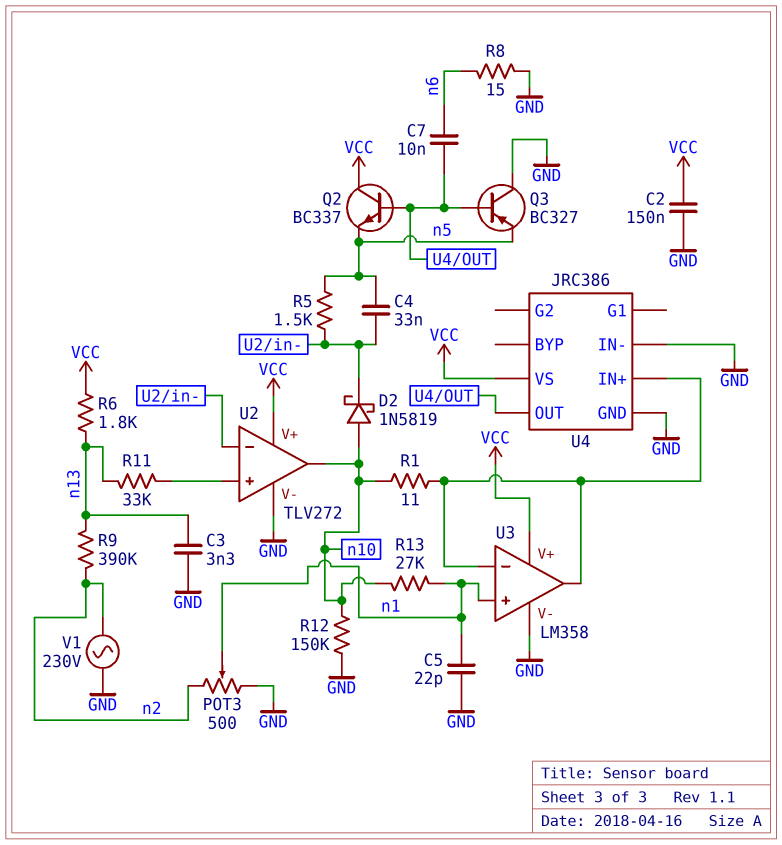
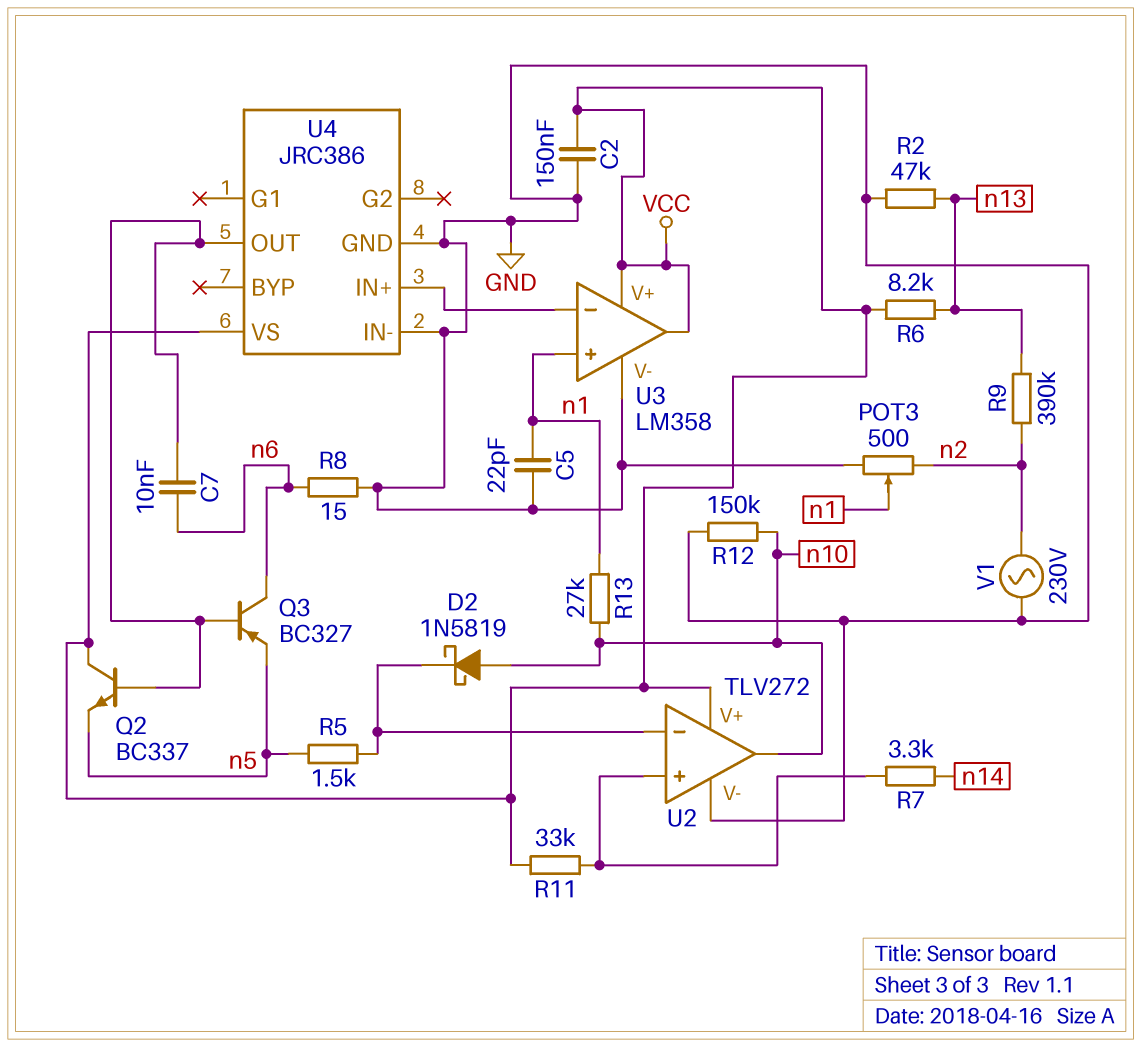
C3: 3.3nF (GND, n13) -> none
C4: 33nF (U2/in-, n5) -> none
Q3: PNP BC327 (B U4/OUT, C GND, E n5) -> PNP BC327 (B U4/OUT, C n6, E n5)
R1: 11 (U3/in-, n10) -> none
R2: none -> 47k (GND, n13)
R6: 1.8k (VCC, n13) -> 8.2k (VCC, n13)
R7: none -> 3.3k (U2/in+, n14)
R11: 33k (U2/in+, n13) -> 33k (U2/in+, VCC)
U3 pin out: U3/in- -> VCC

